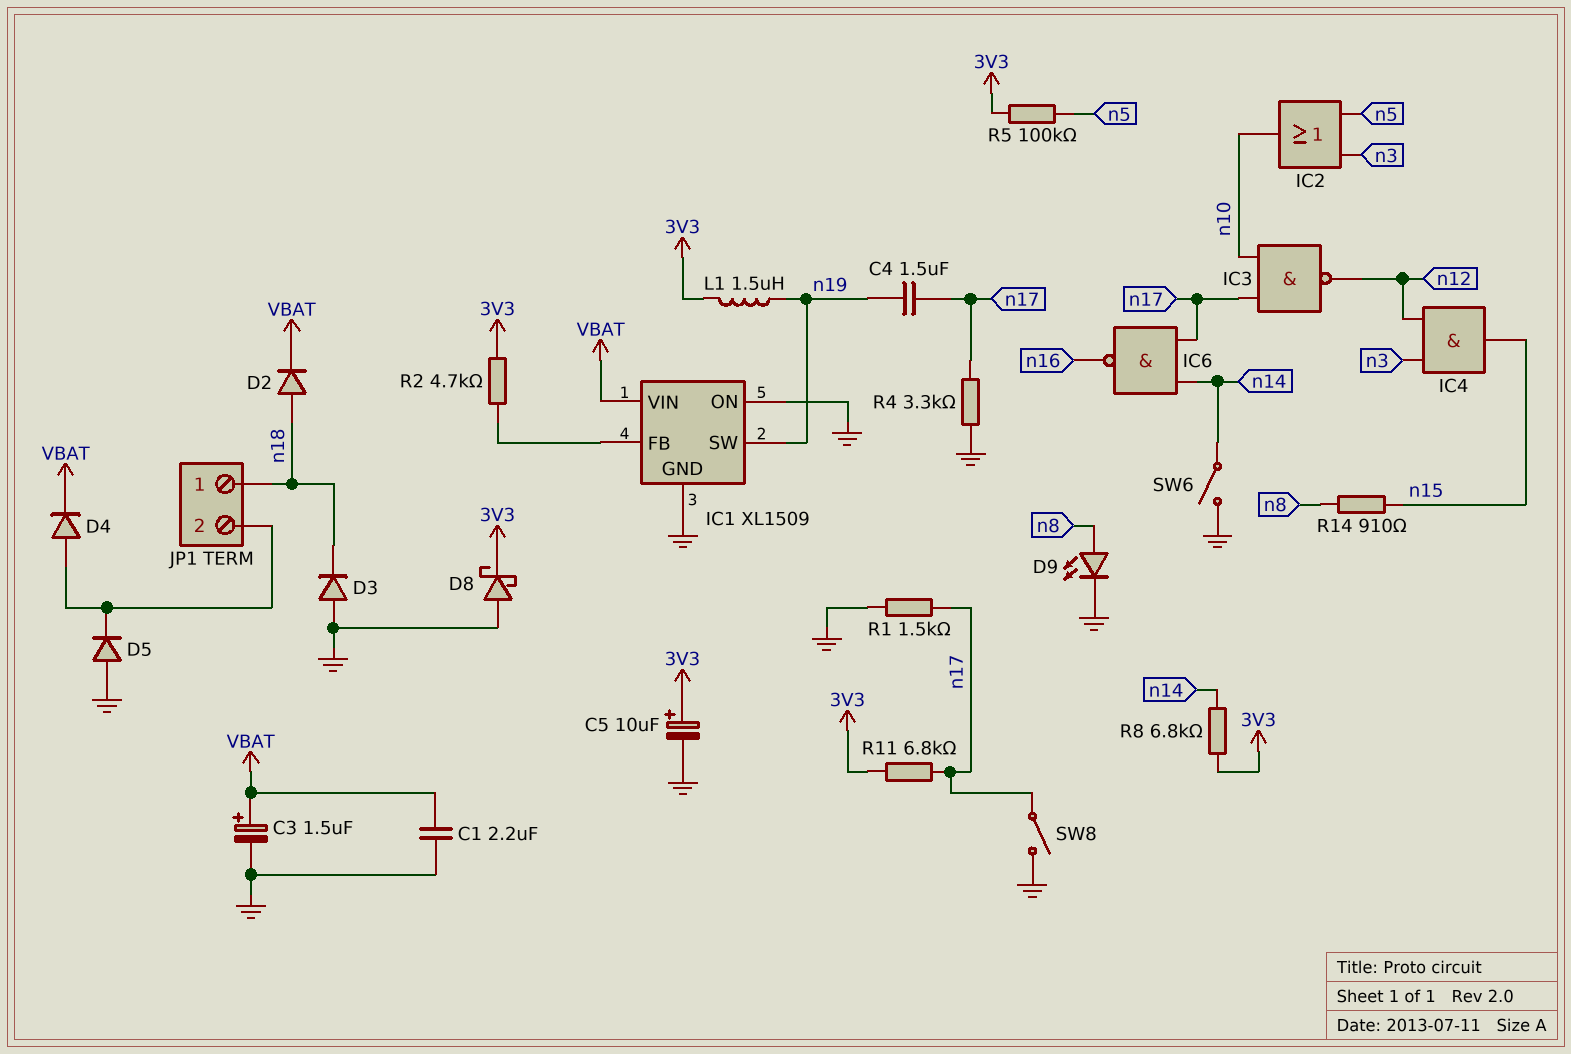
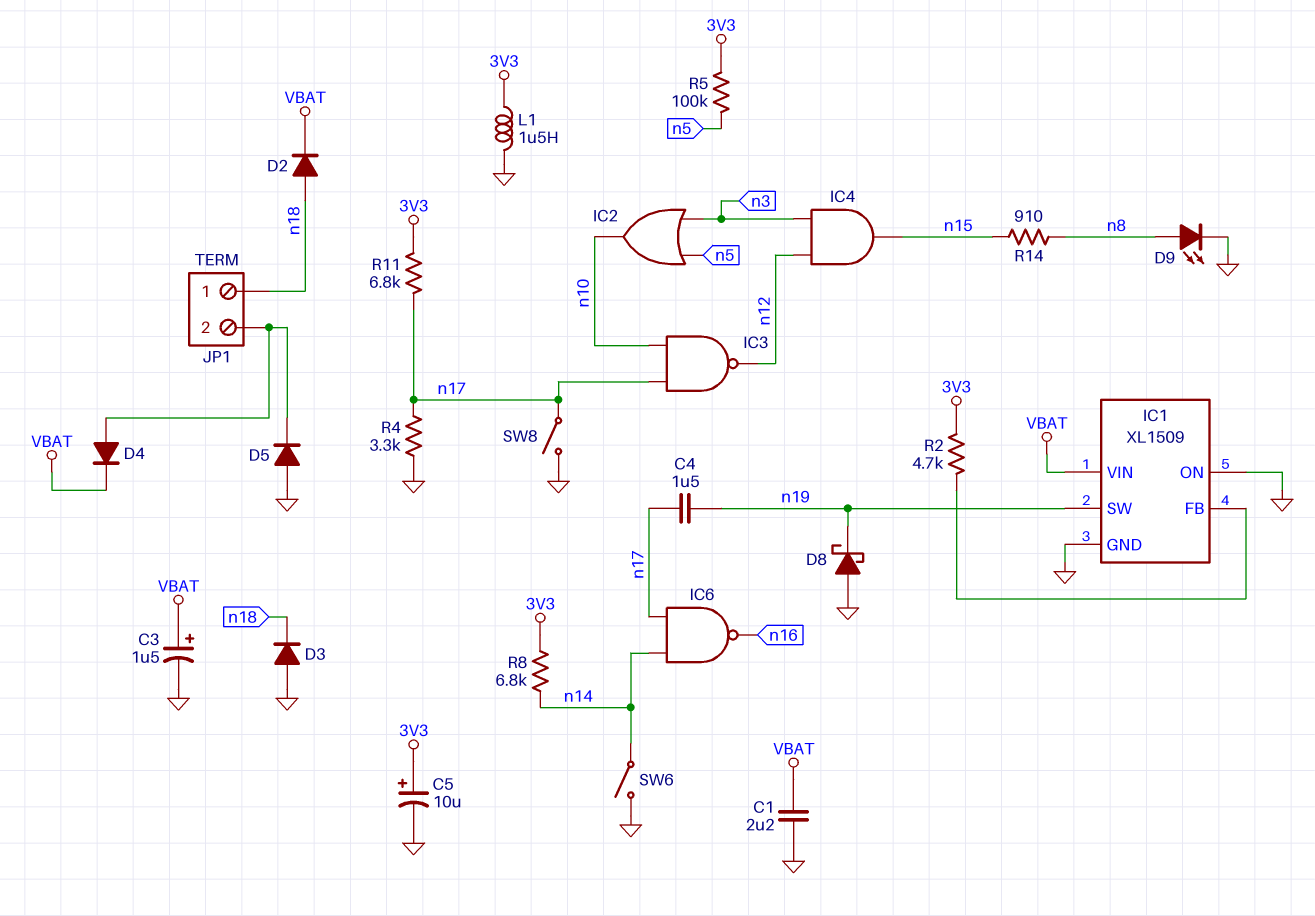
D8: schottky (A GND, K 3V3) -> schottky (A GND, K n19)
L1: 1.5uH (3V3, n19) -> 1.5uH (3V3, GND)
R1: 1.5k (GND, n17) -> none

